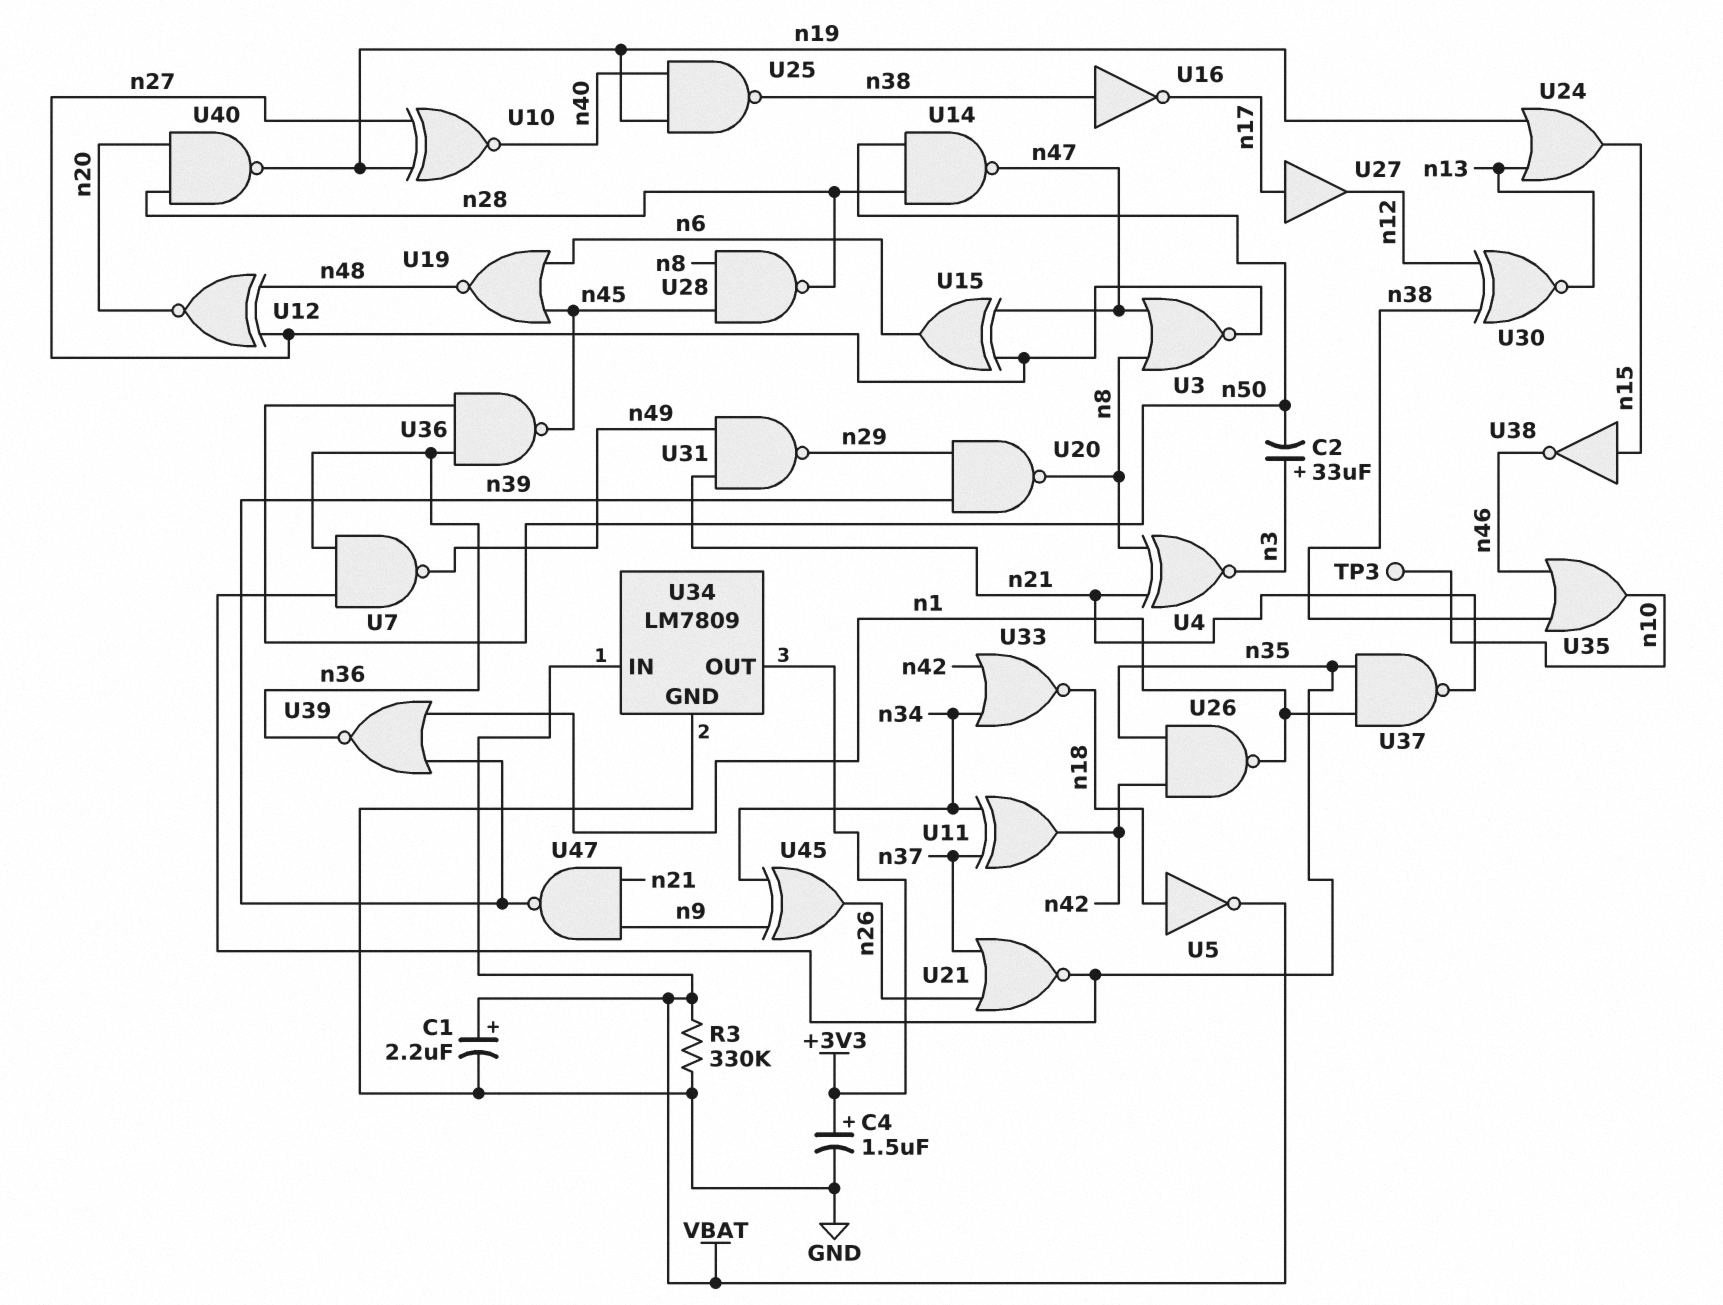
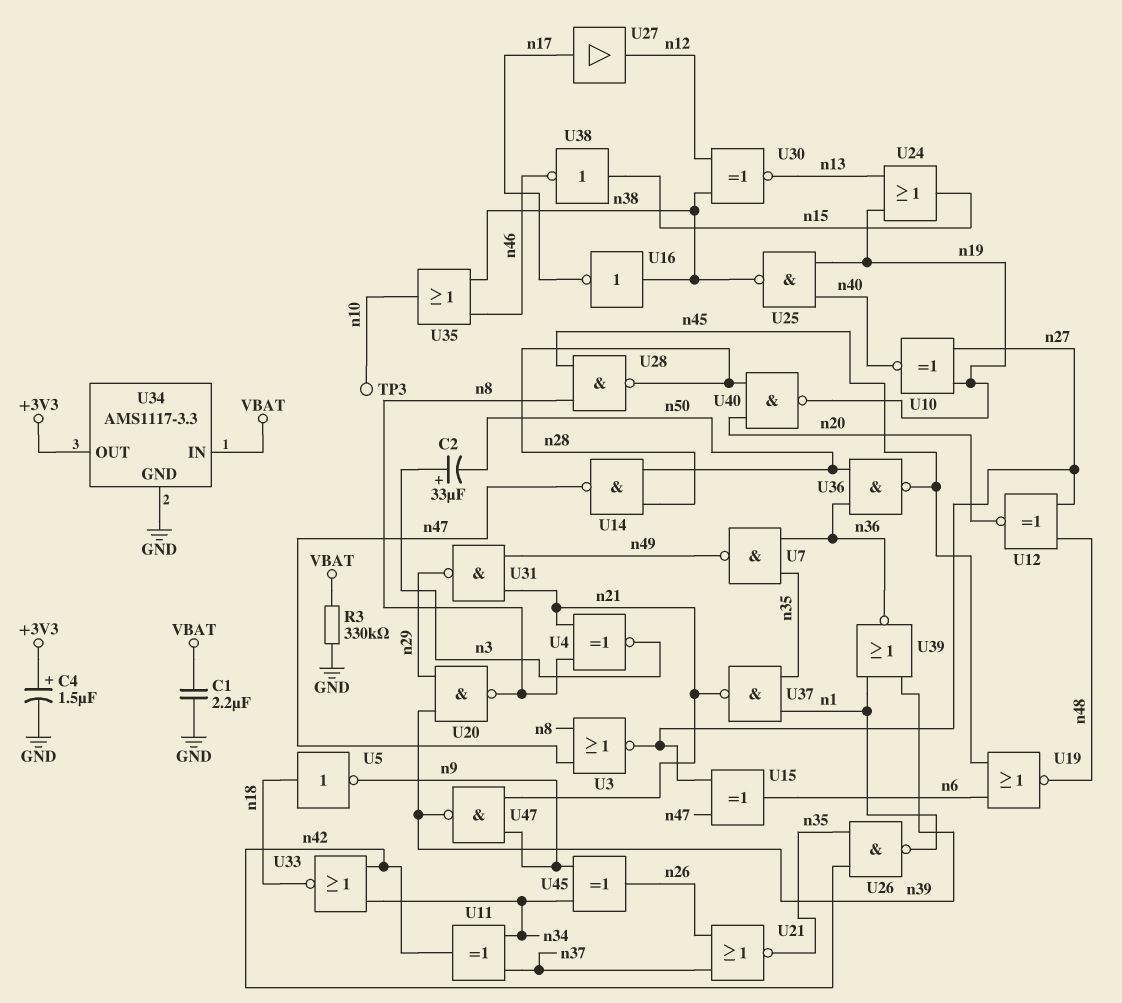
C1: 2.2uF (plus VBAT, minus GND) -> 2.2uF (GND, VBAT)
U5: NOT (in n18, out VBAT) -> NOT (in n18, out n9)
U34: LM7809 -> AMS1117-3.3

